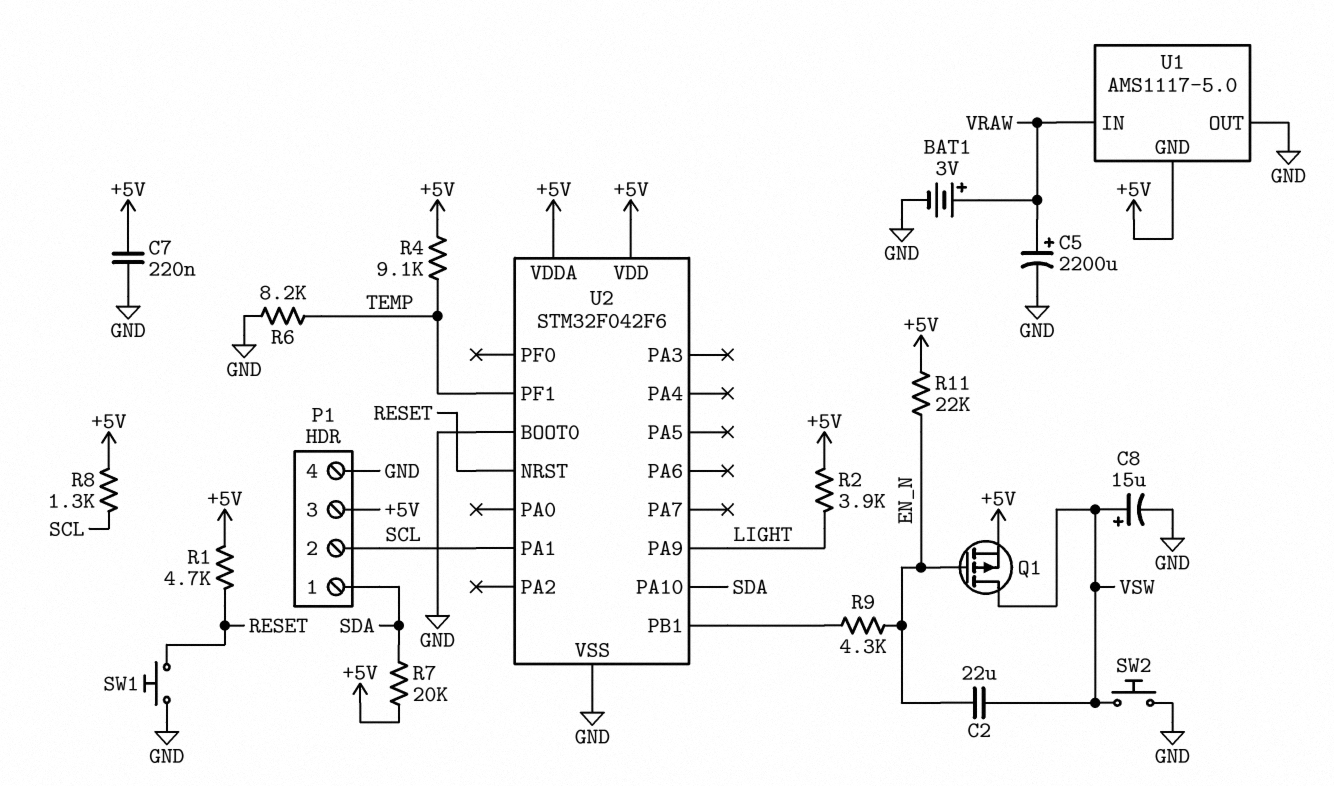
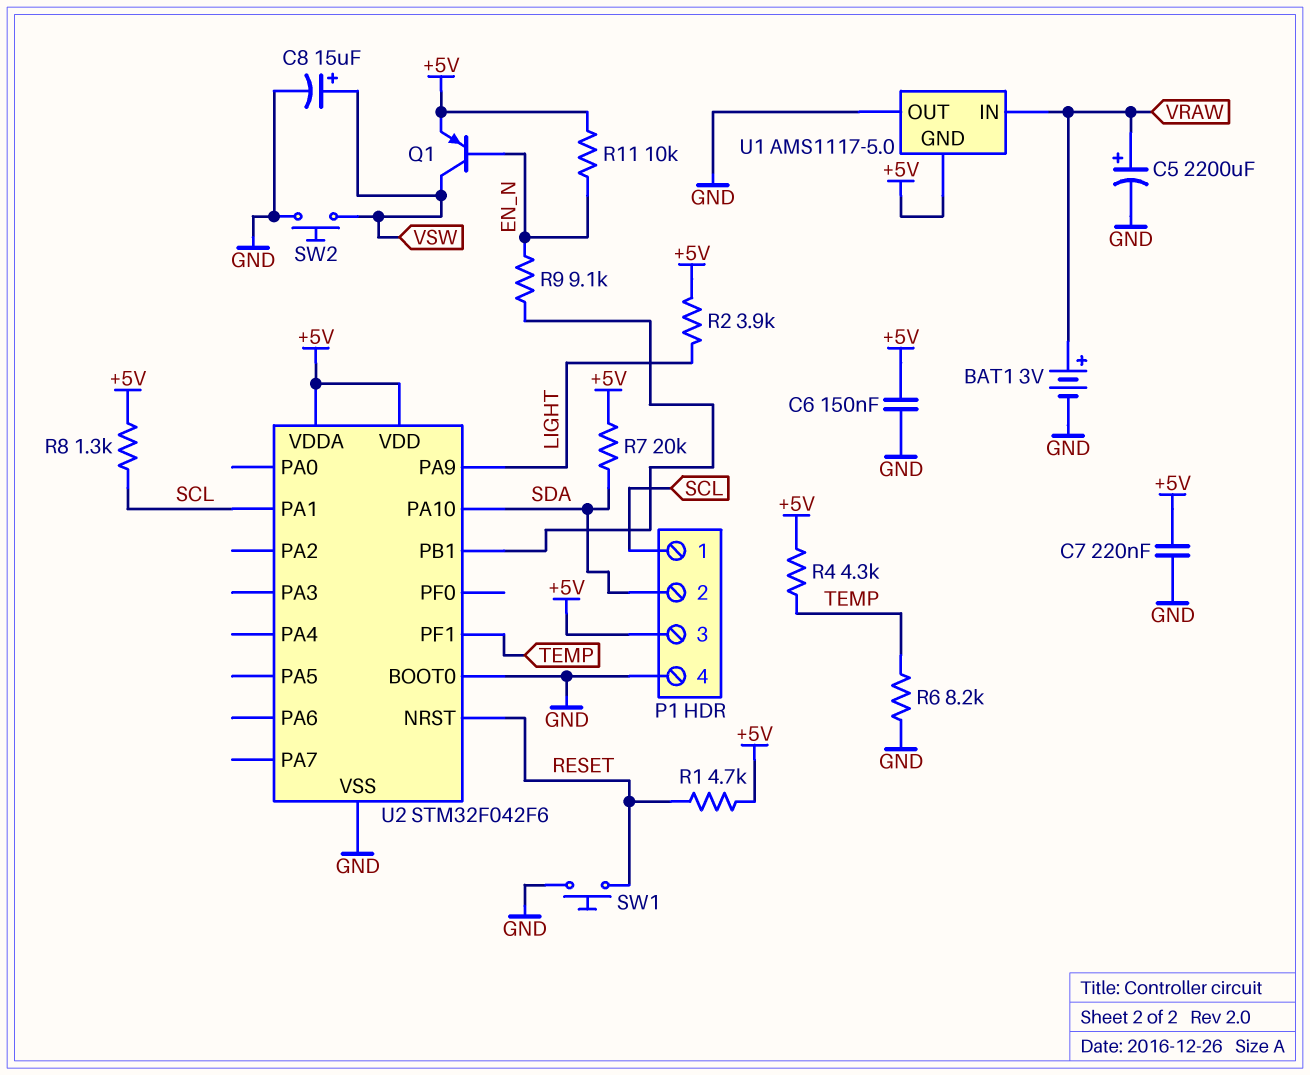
C2: 22uF (EN_N, VSW) -> none
C6: none -> 150nF (+5V, GND)
P1 pin 1: SDA -> SCL
P1 pin 2: SCL -> SDA
Q1: PMOS (G EN_N, D VSW, S +5V) -> PNP (B EN_N, C VSW, E +5V)
R4: 9.1k (+5V, TEMP) -> 4.3k (+5V, TEMP)
R9: 4.3k (EN_N, U2/PB1) -> 9.1k (EN_N, U2/PB1)
R11: 22k (+5V, EN_N) -> 10k (+5V, EN_N)

